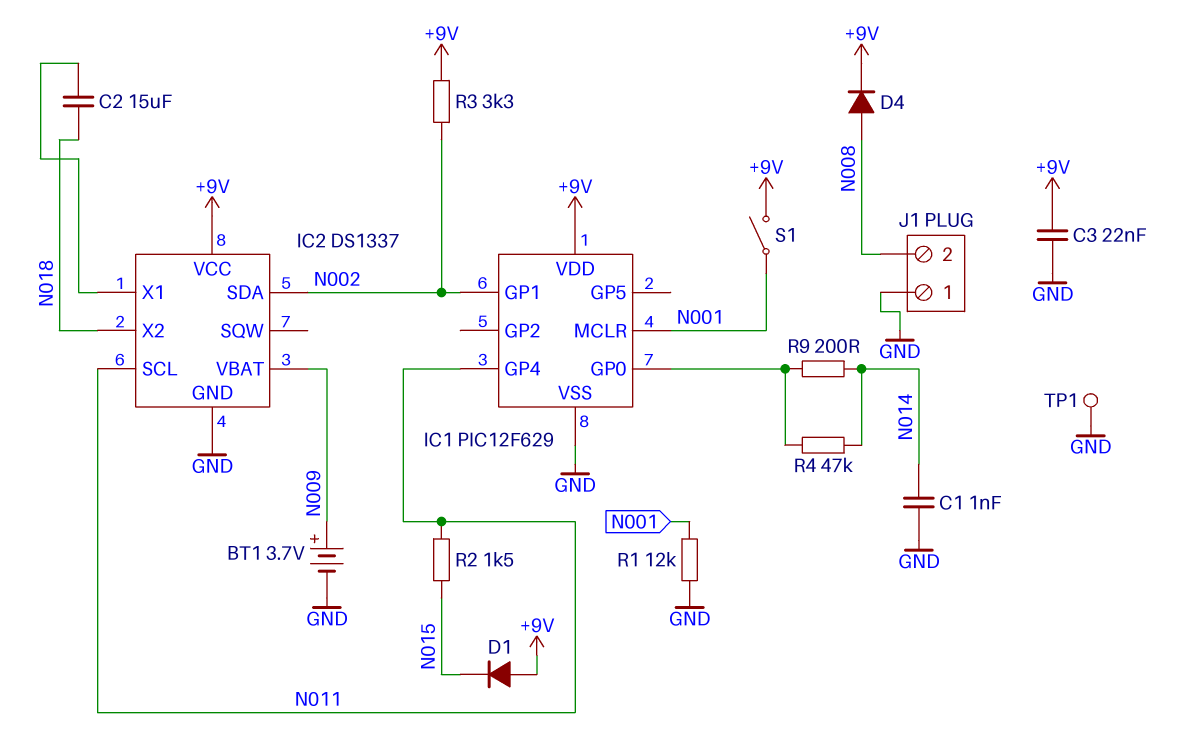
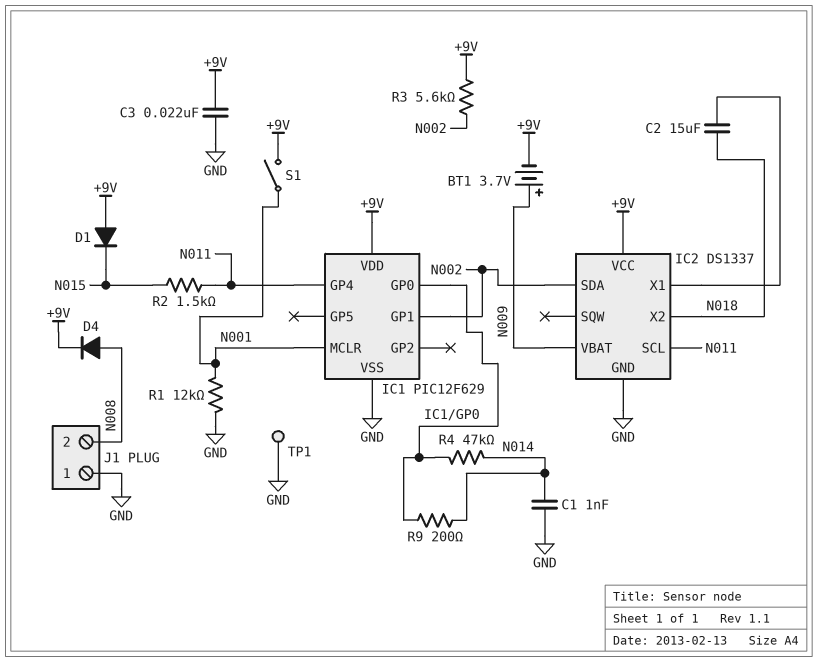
BT1: 3.7V (plus N009, minus GND) -> 3.7V (plus N009, minus +9V)
R3: 3.3k (+9V, N002) -> 5.6k (+9V, N002)

